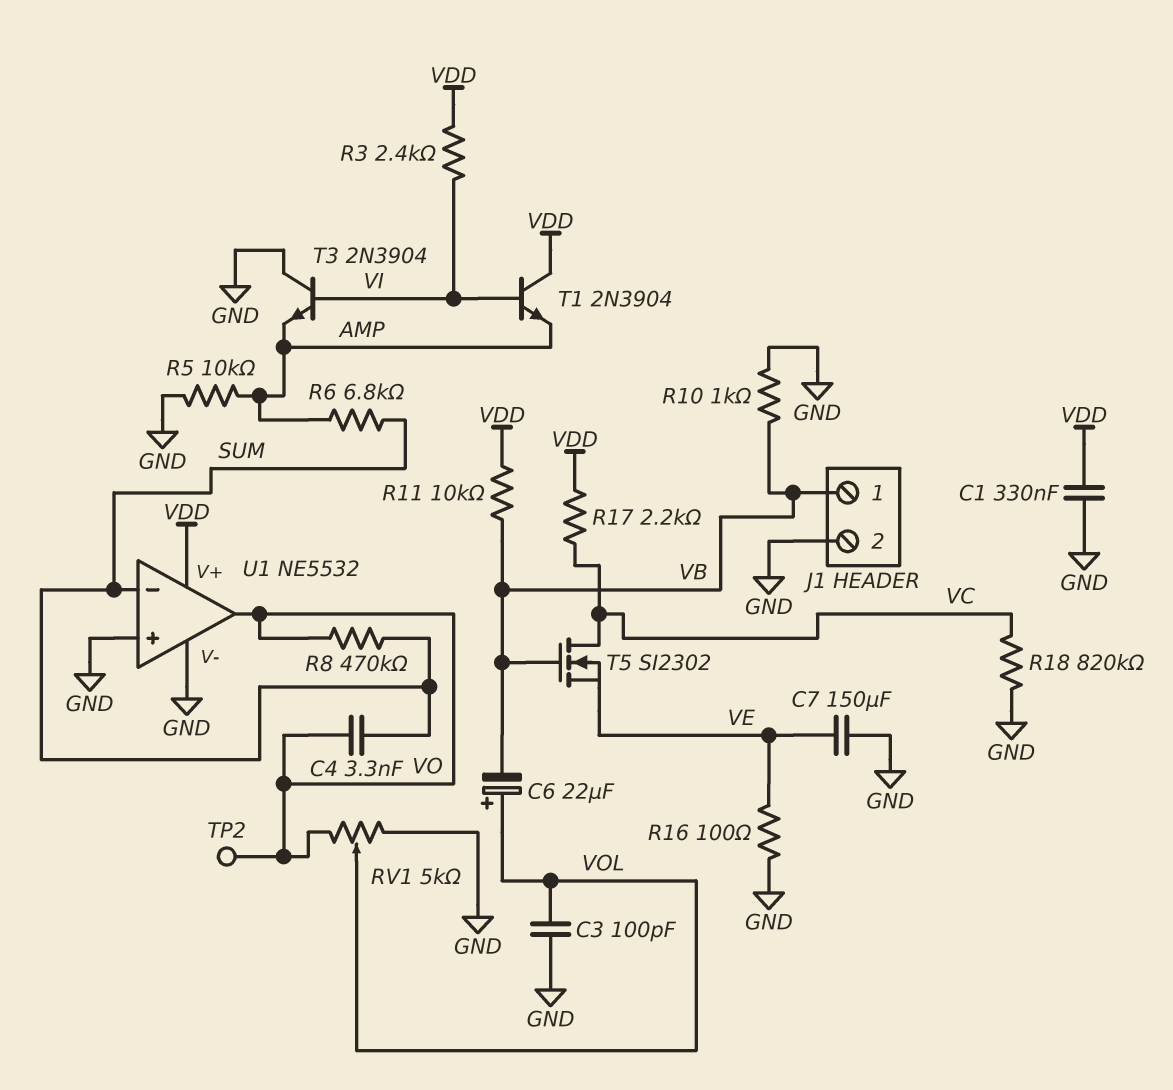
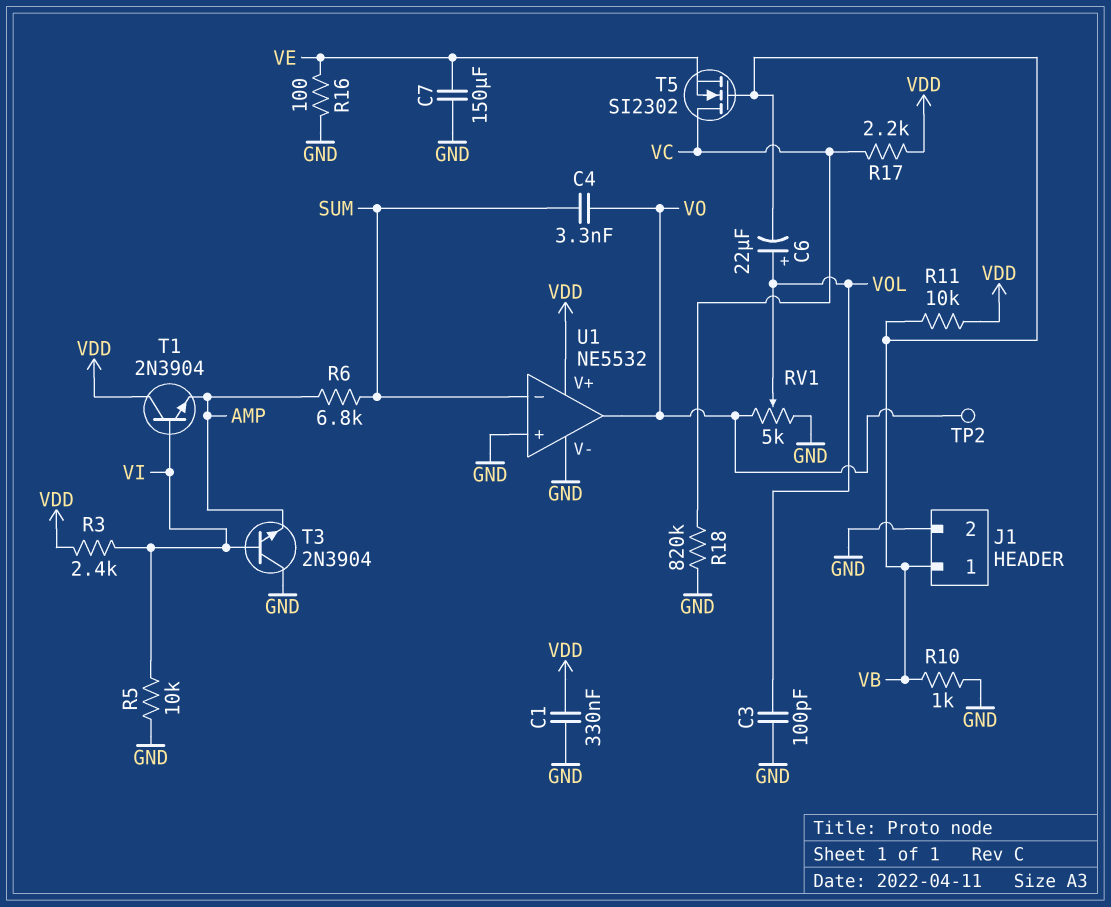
R5: 10k (AMP, GND) -> 10k (GND, VI)
R8: 470k (SUM, VO) -> none

